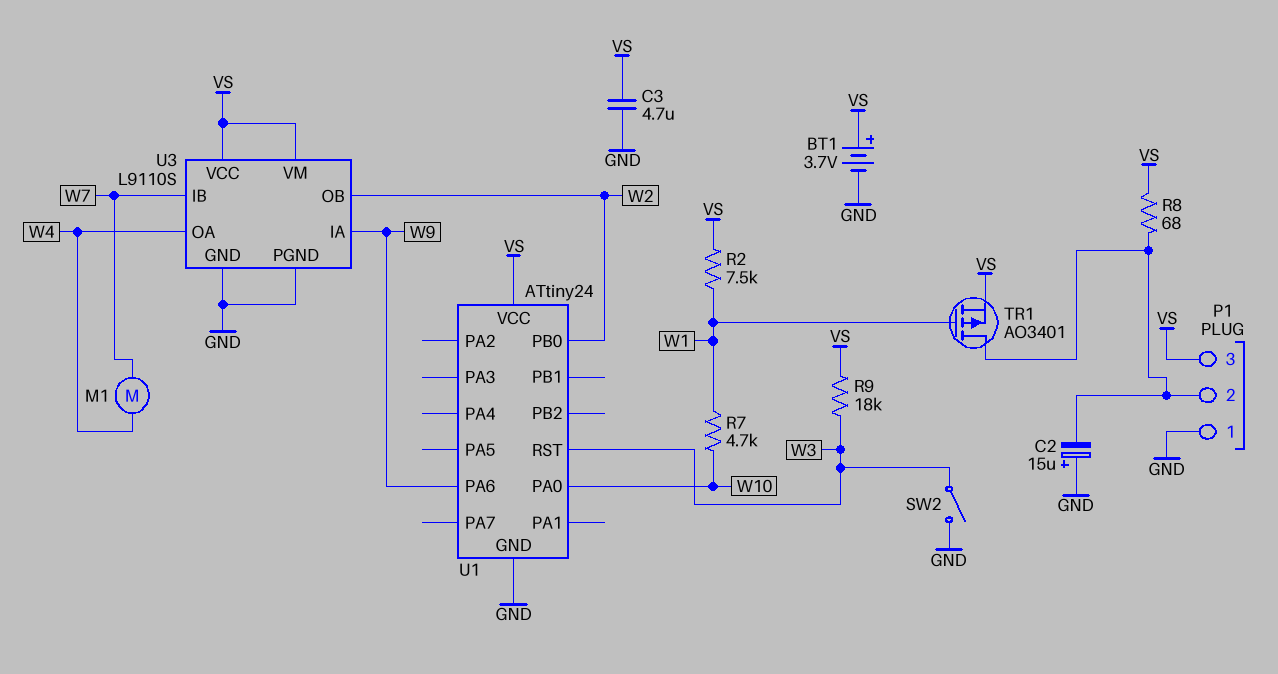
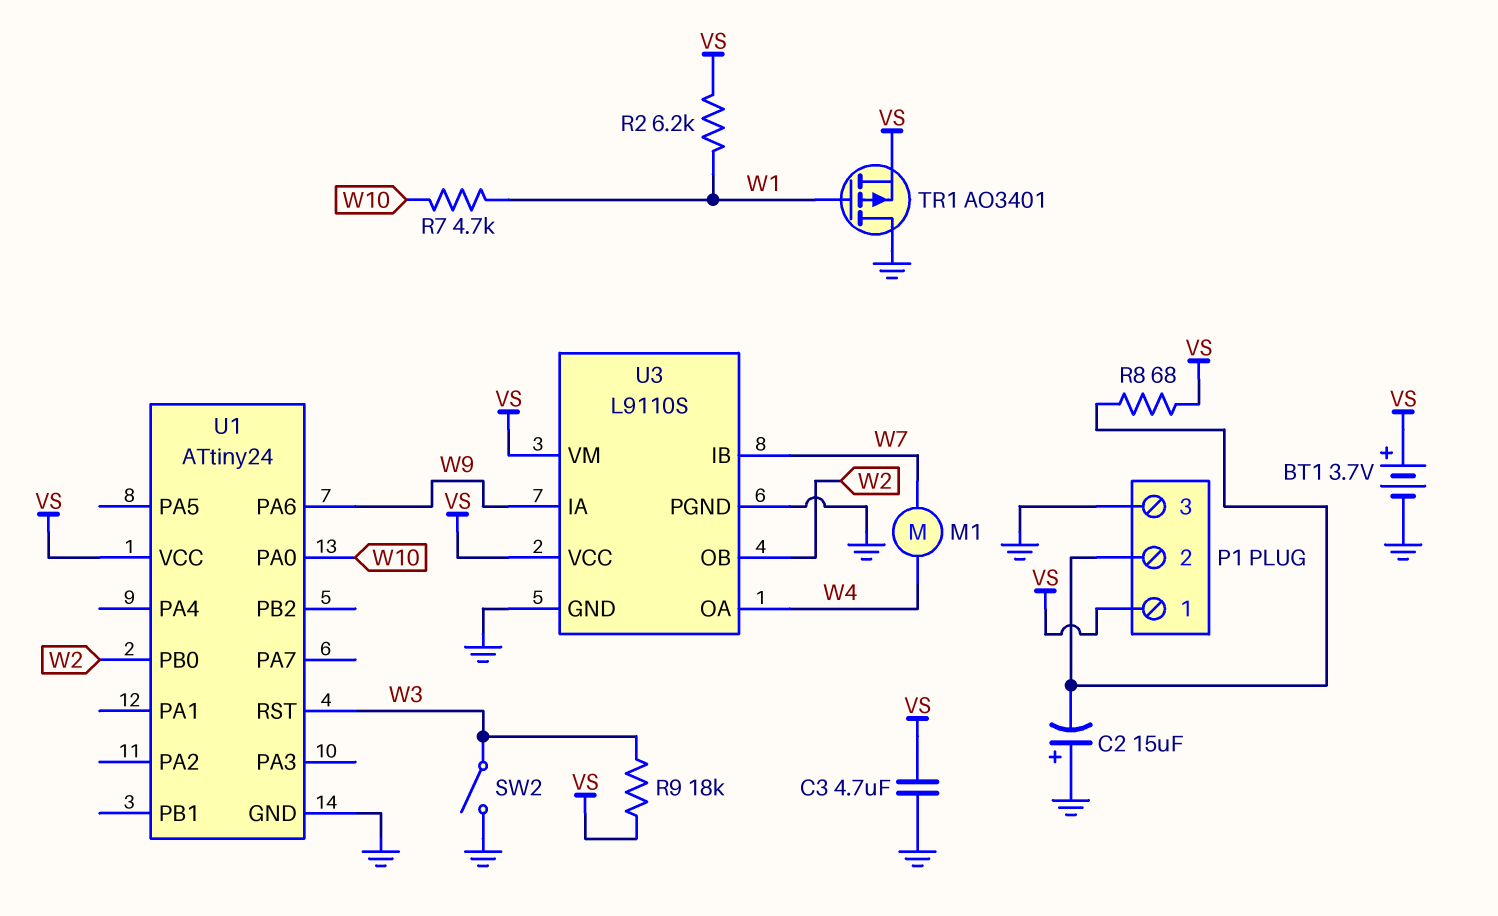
P1 pin 1: GND -> VS
P1 pin 3: VS -> GND
R2: 7.5k (VS, W1) -> 6.2k (VS, W1)
TR1: PMOS AO3401 (G W1, D P1/2, S VS) -> PMOS AO3401 (G W1, D GND, S VS)

